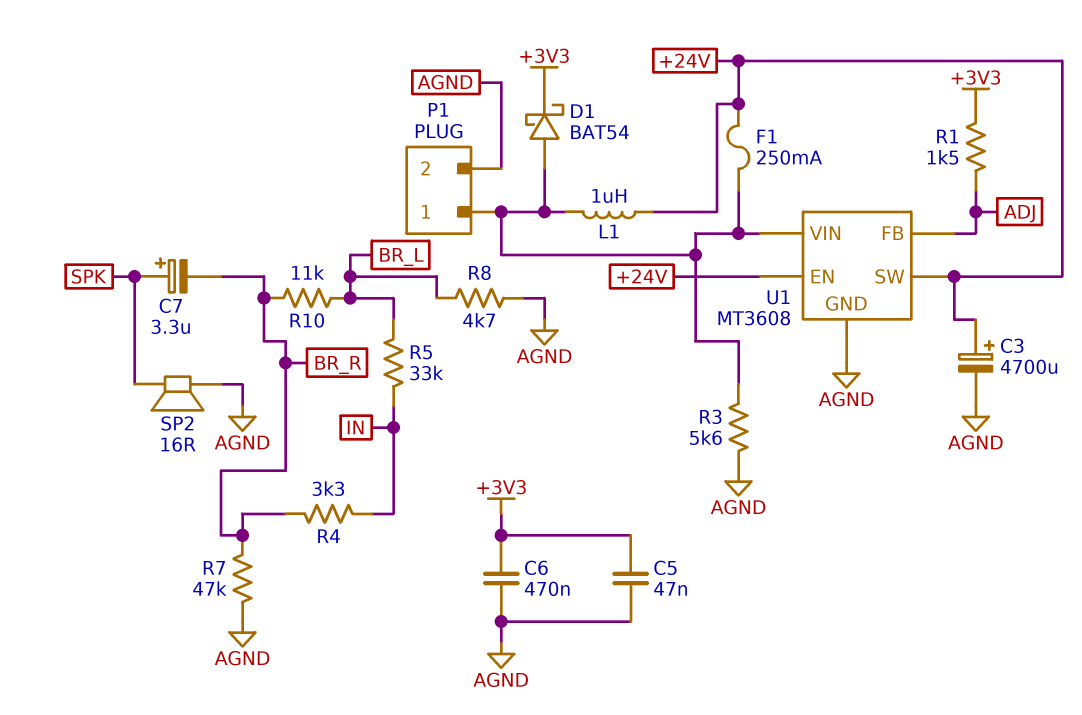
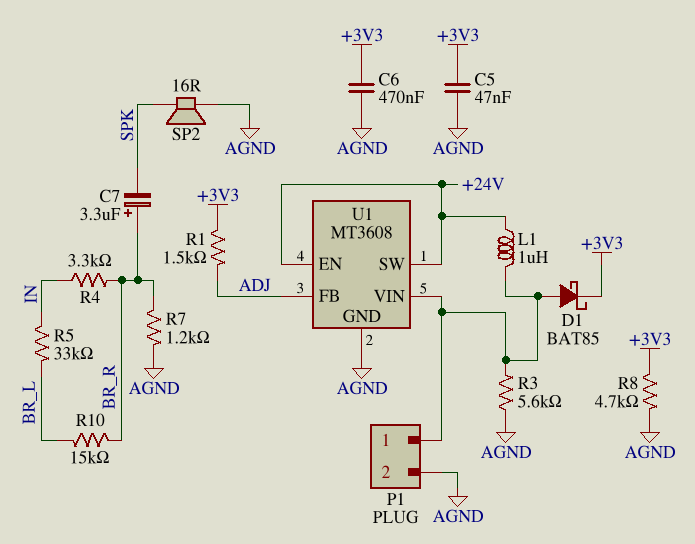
C3: 4700uF (plus +24V, minus AGND) -> none
C7: 3.3uF (plus SPK, minus BR_R) -> 3.3uF (plus BR_R, minus SPK)
D1: schottky BAT54 (A P1/1, K +3V3) -> schottky BAT85 (A P1/1, K +3V3)
F1: 250mA (+24V, P1/1) -> none
R7: 47k (AGND, BR_R) -> 1.2k (AGND, BR_R)
R8: 4.7k (AGND, BR_L) -> 4.7k (+3V3, AGND)
R10: 11k (BR_L, BR_R) -> 15k (BR_L, BR_R)

